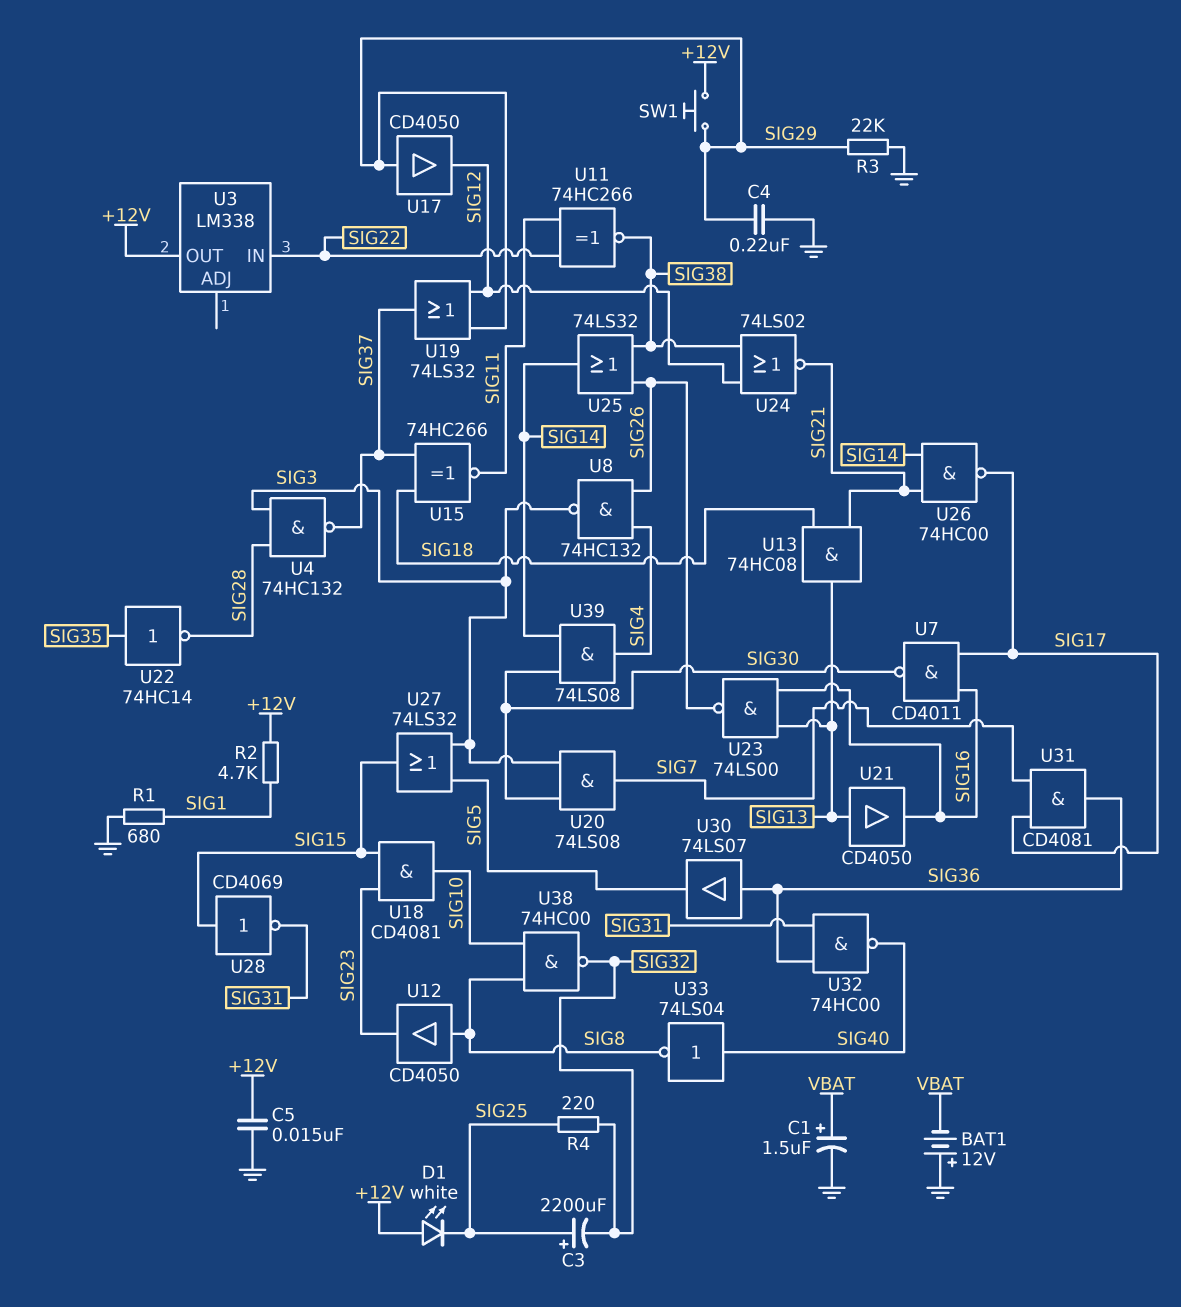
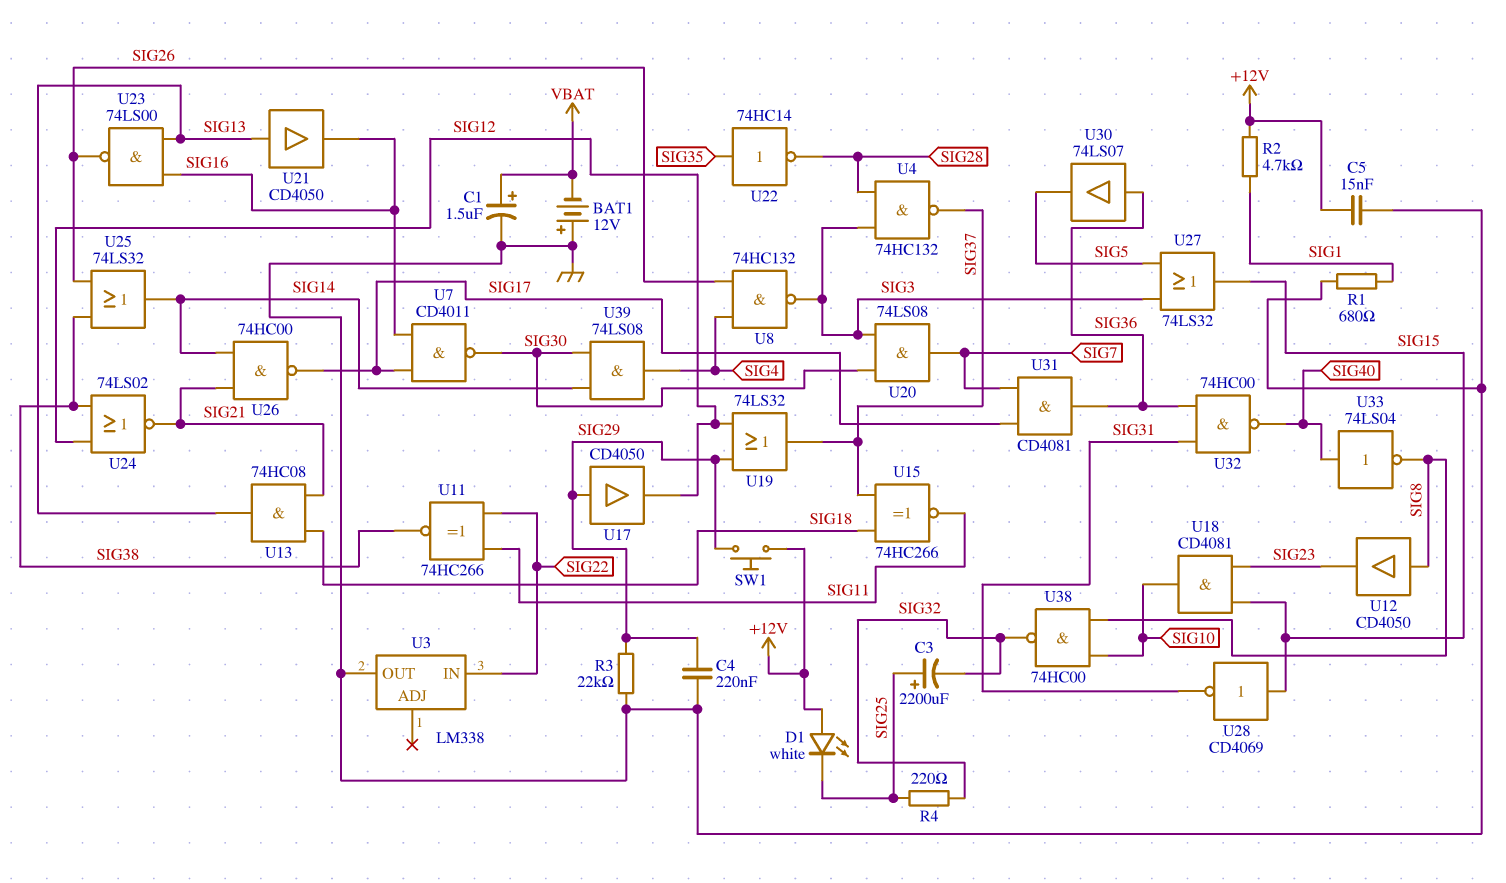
U3 pin OUT: +12V -> GND

